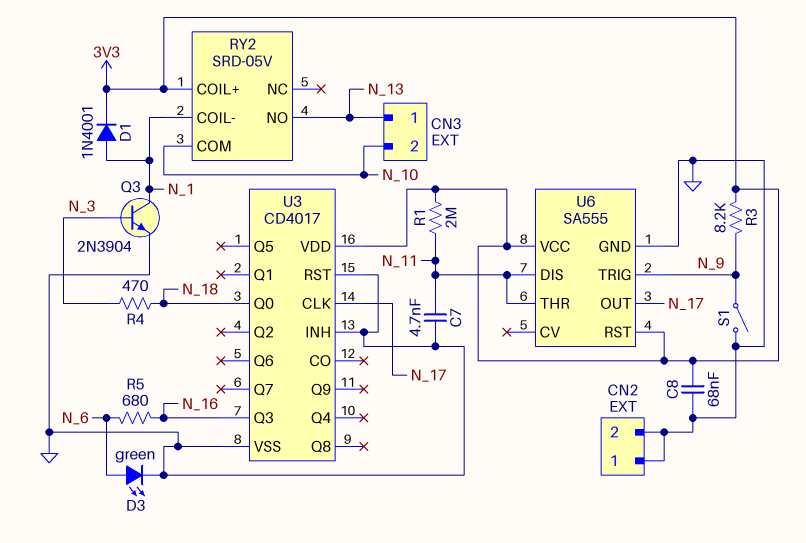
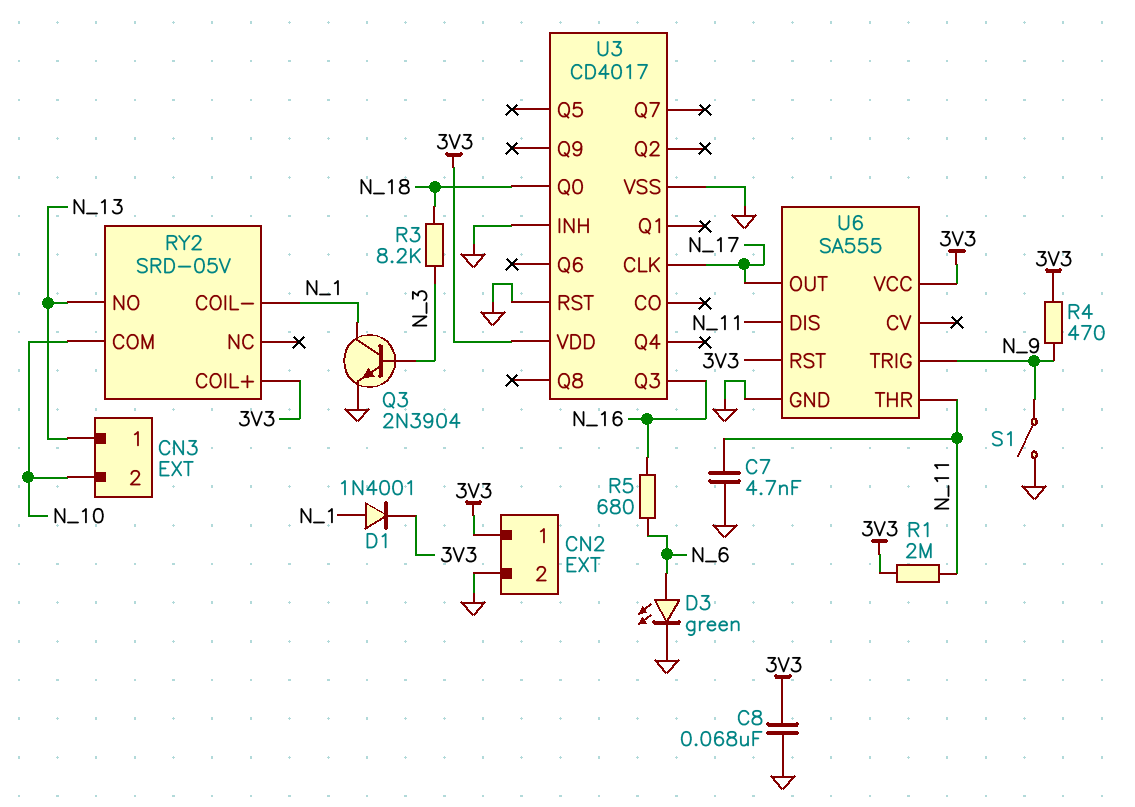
CN2 pin 1: GND -> 3V3
R3: 8.2k (3V3, N_9) -> 8.2k (N_3, N_18)
R4: 470 (N_3, N_18) -> 470 (3V3, N_9)

